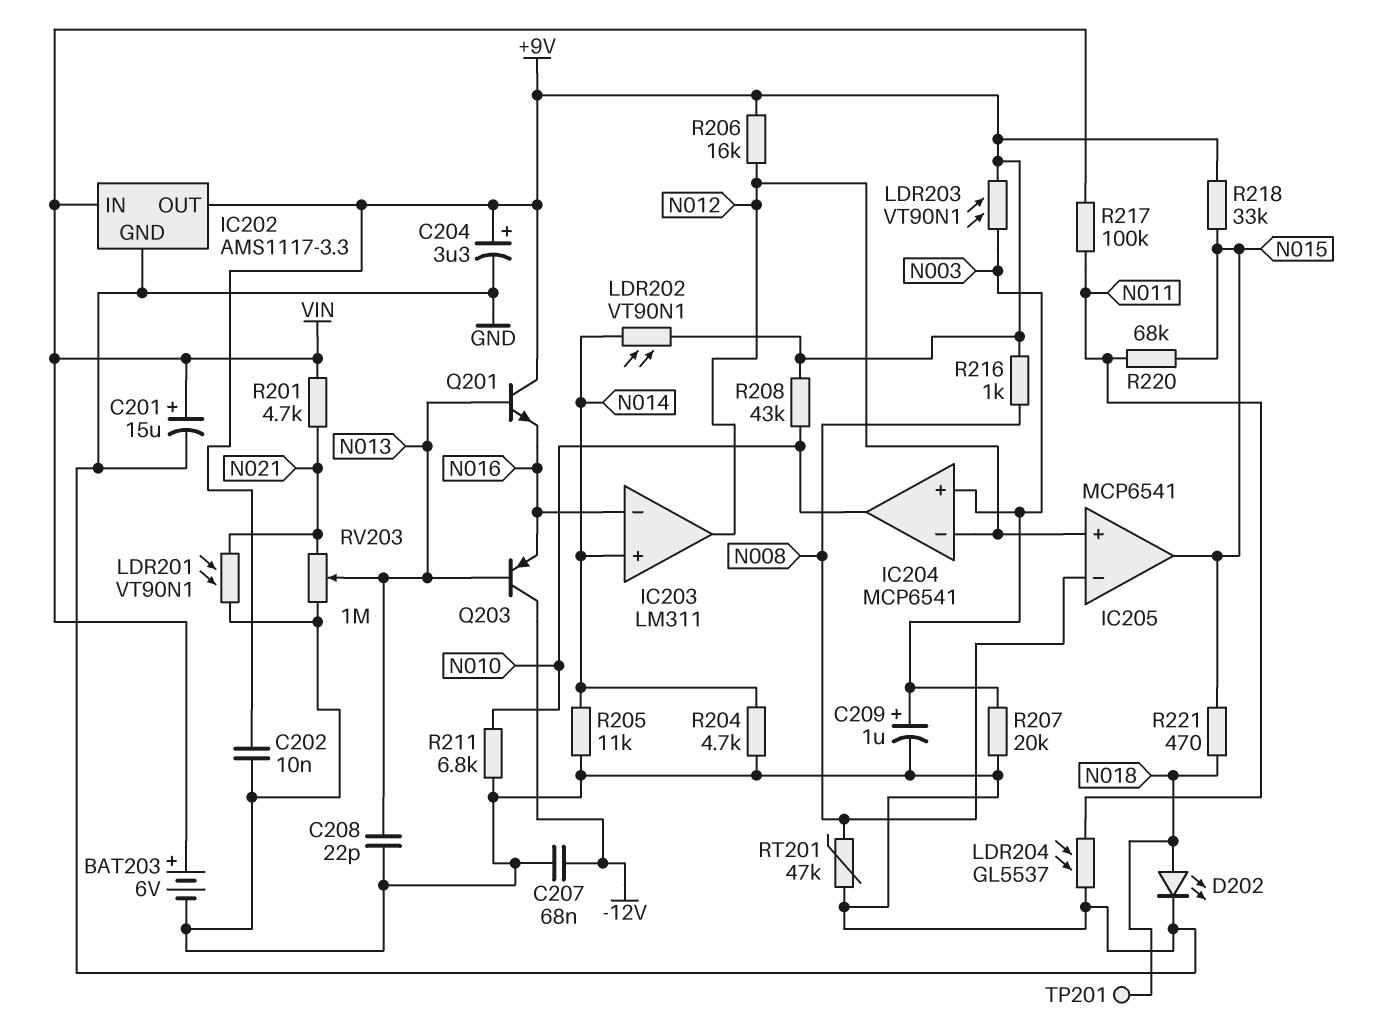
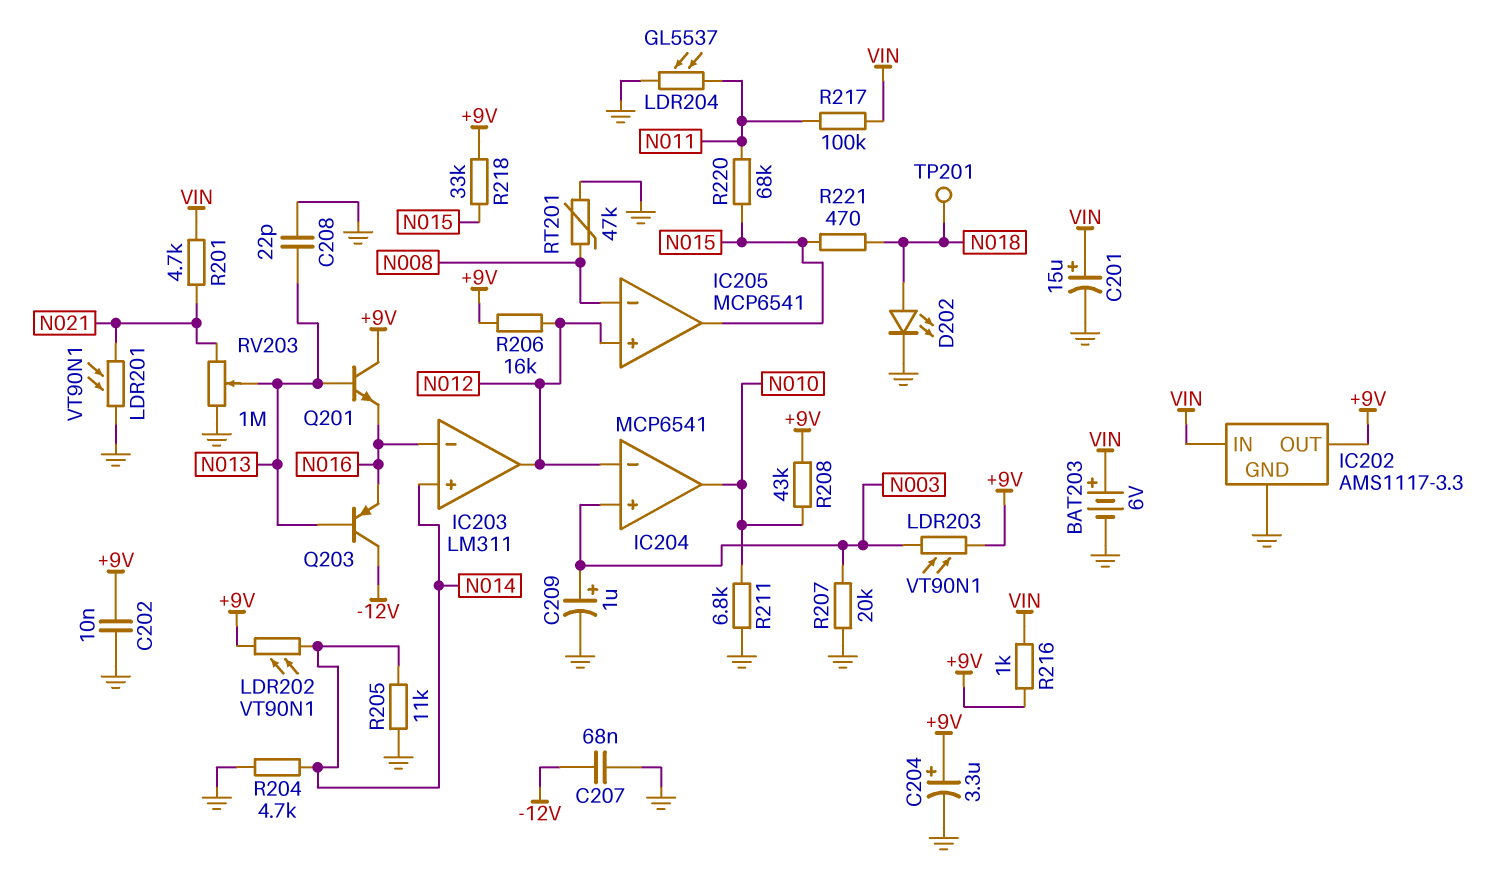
R216: 1k (+9V, N008) -> 1k (+9V, VIN)

